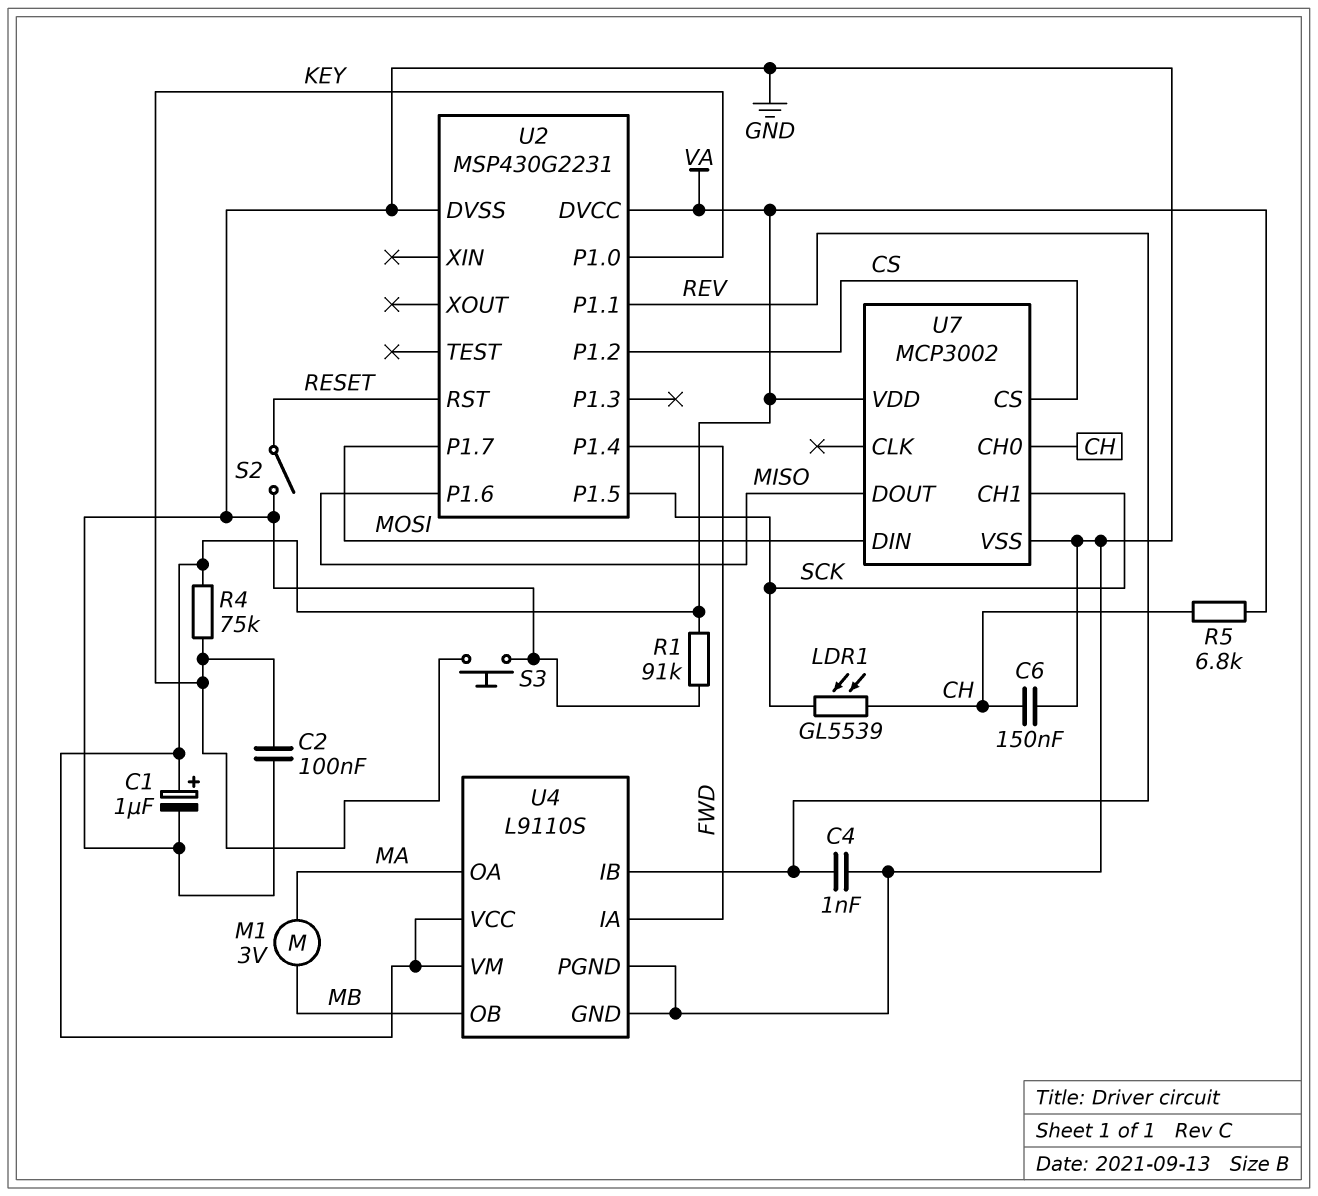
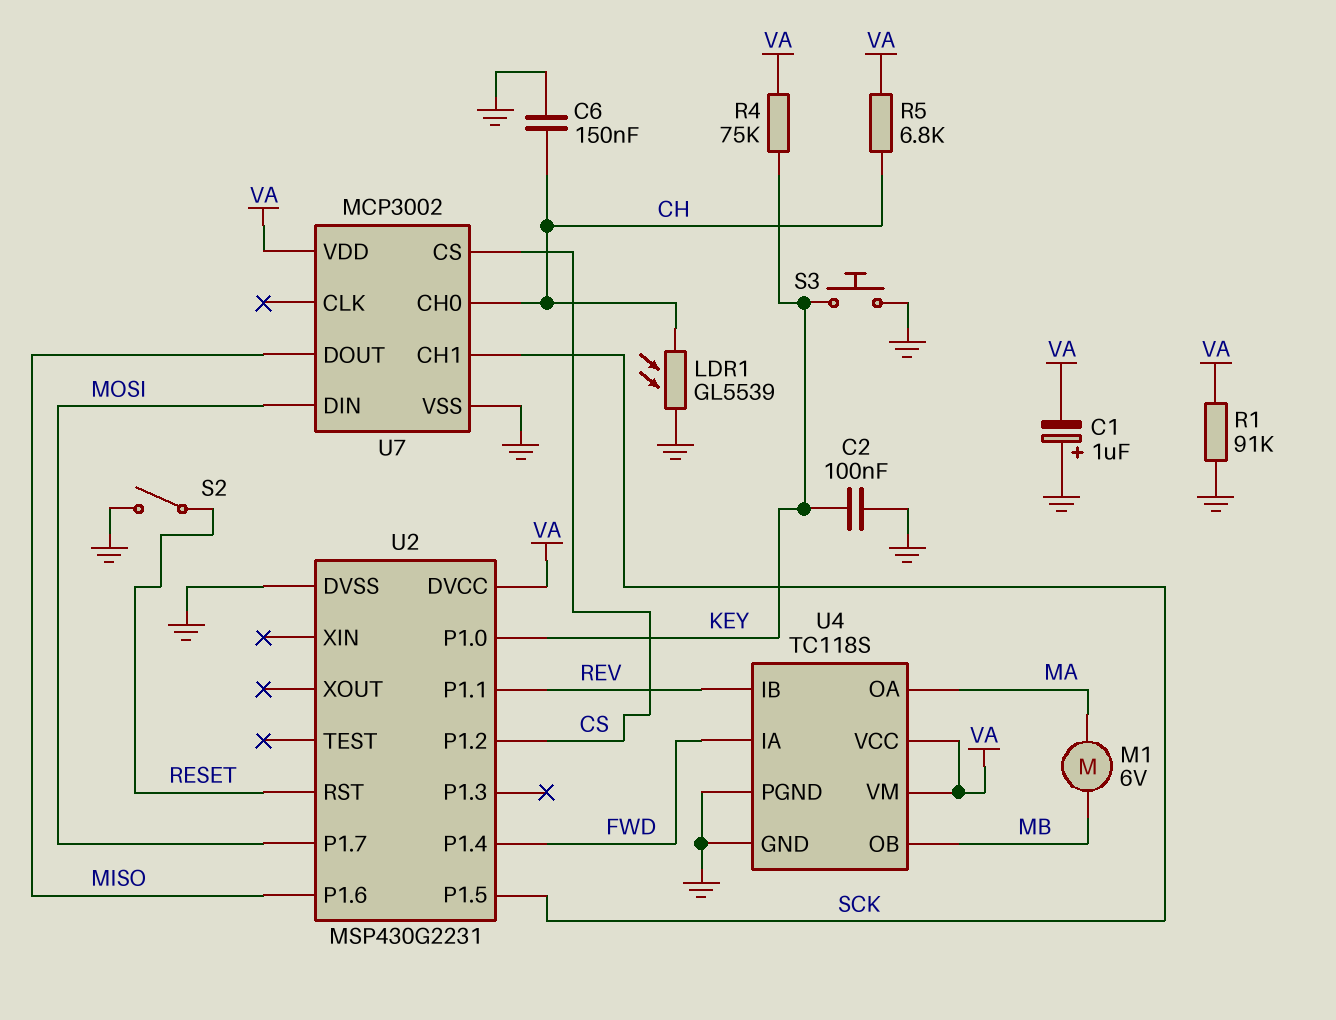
C1: 1uF (plus VA, minus GND) -> 1uF (plus GND, minus VA)
C4: 1nF (GND, REV) -> none
LDR1: GL5539 (CH, SCK) -> GL5539 (CH, GND)
M1: motor 3V (MA, MB) -> motor 6V (MA, MB)
U4: L9110S -> TC118S

